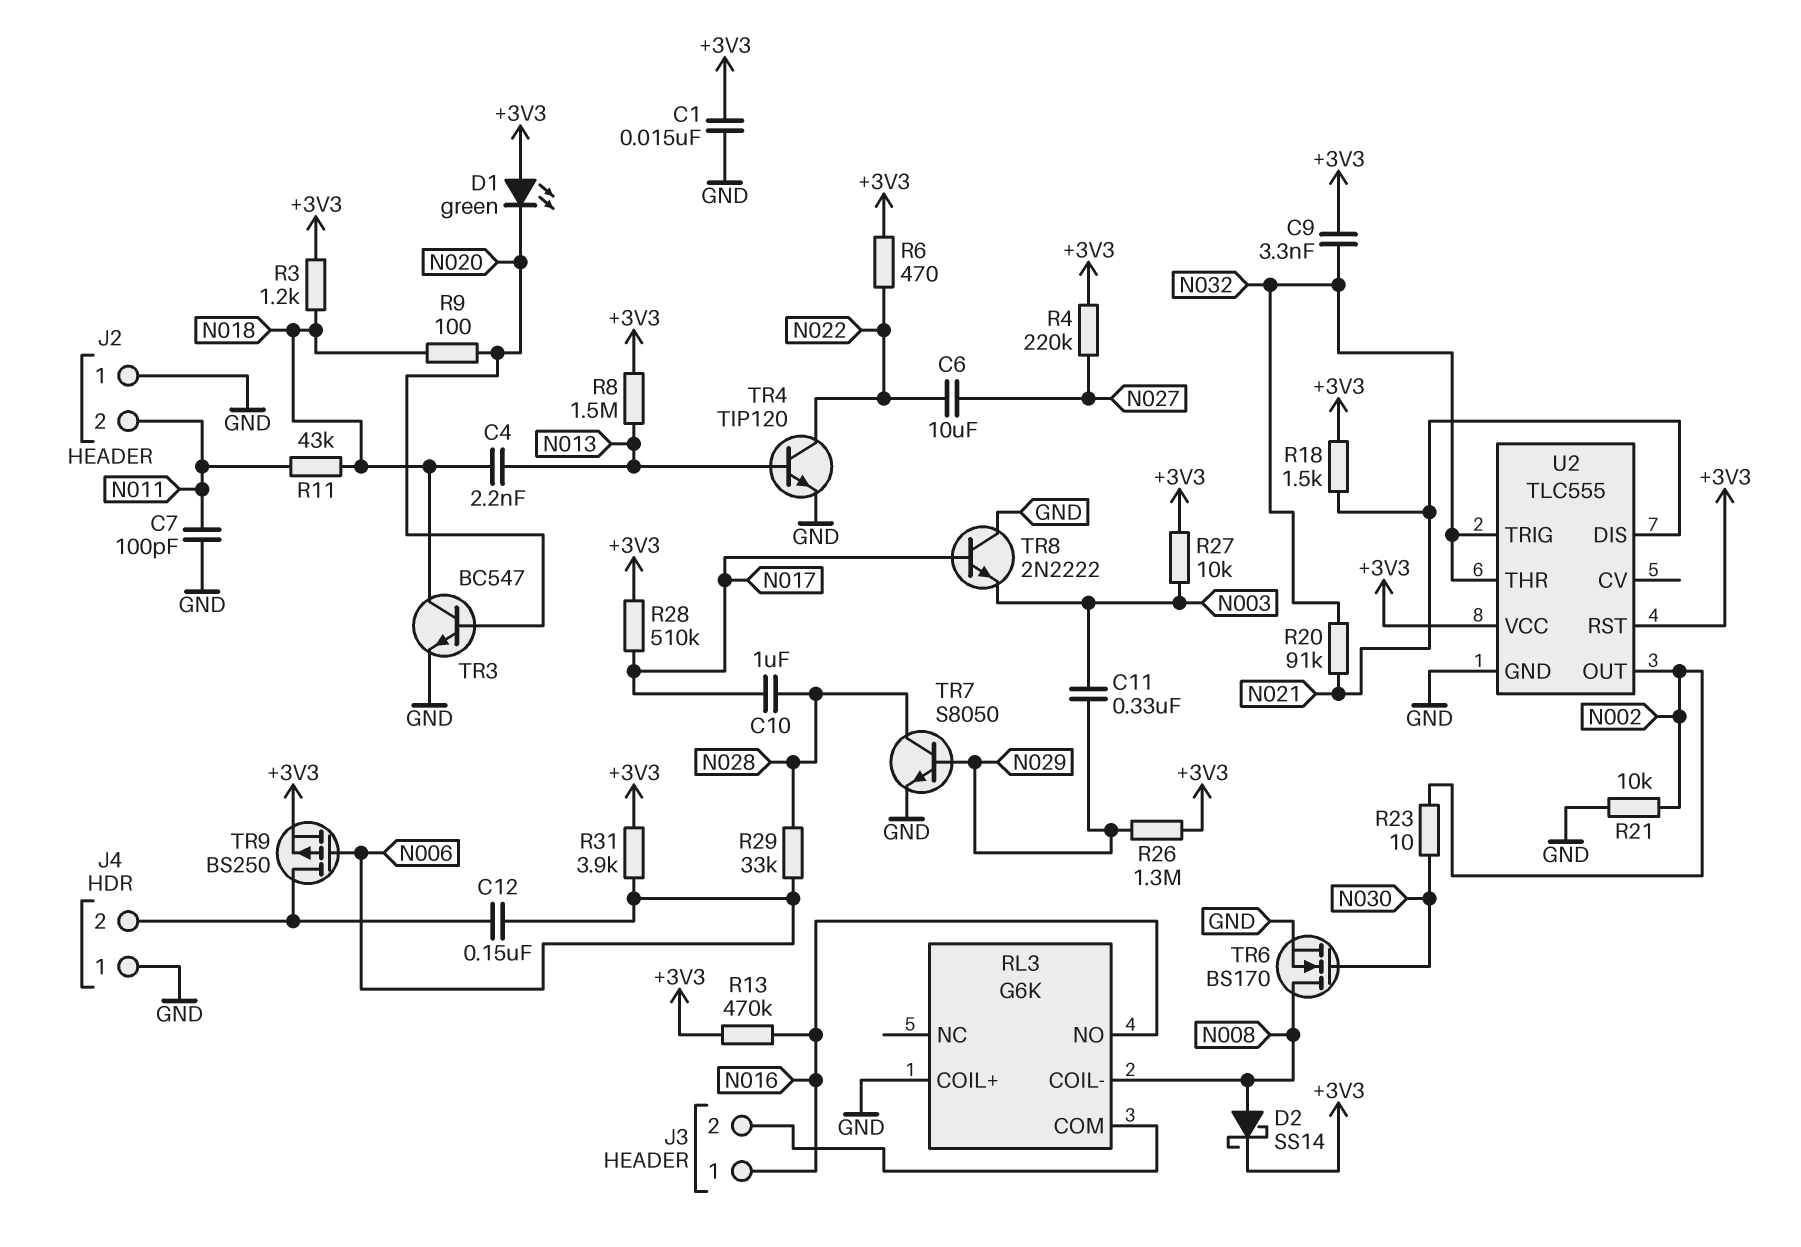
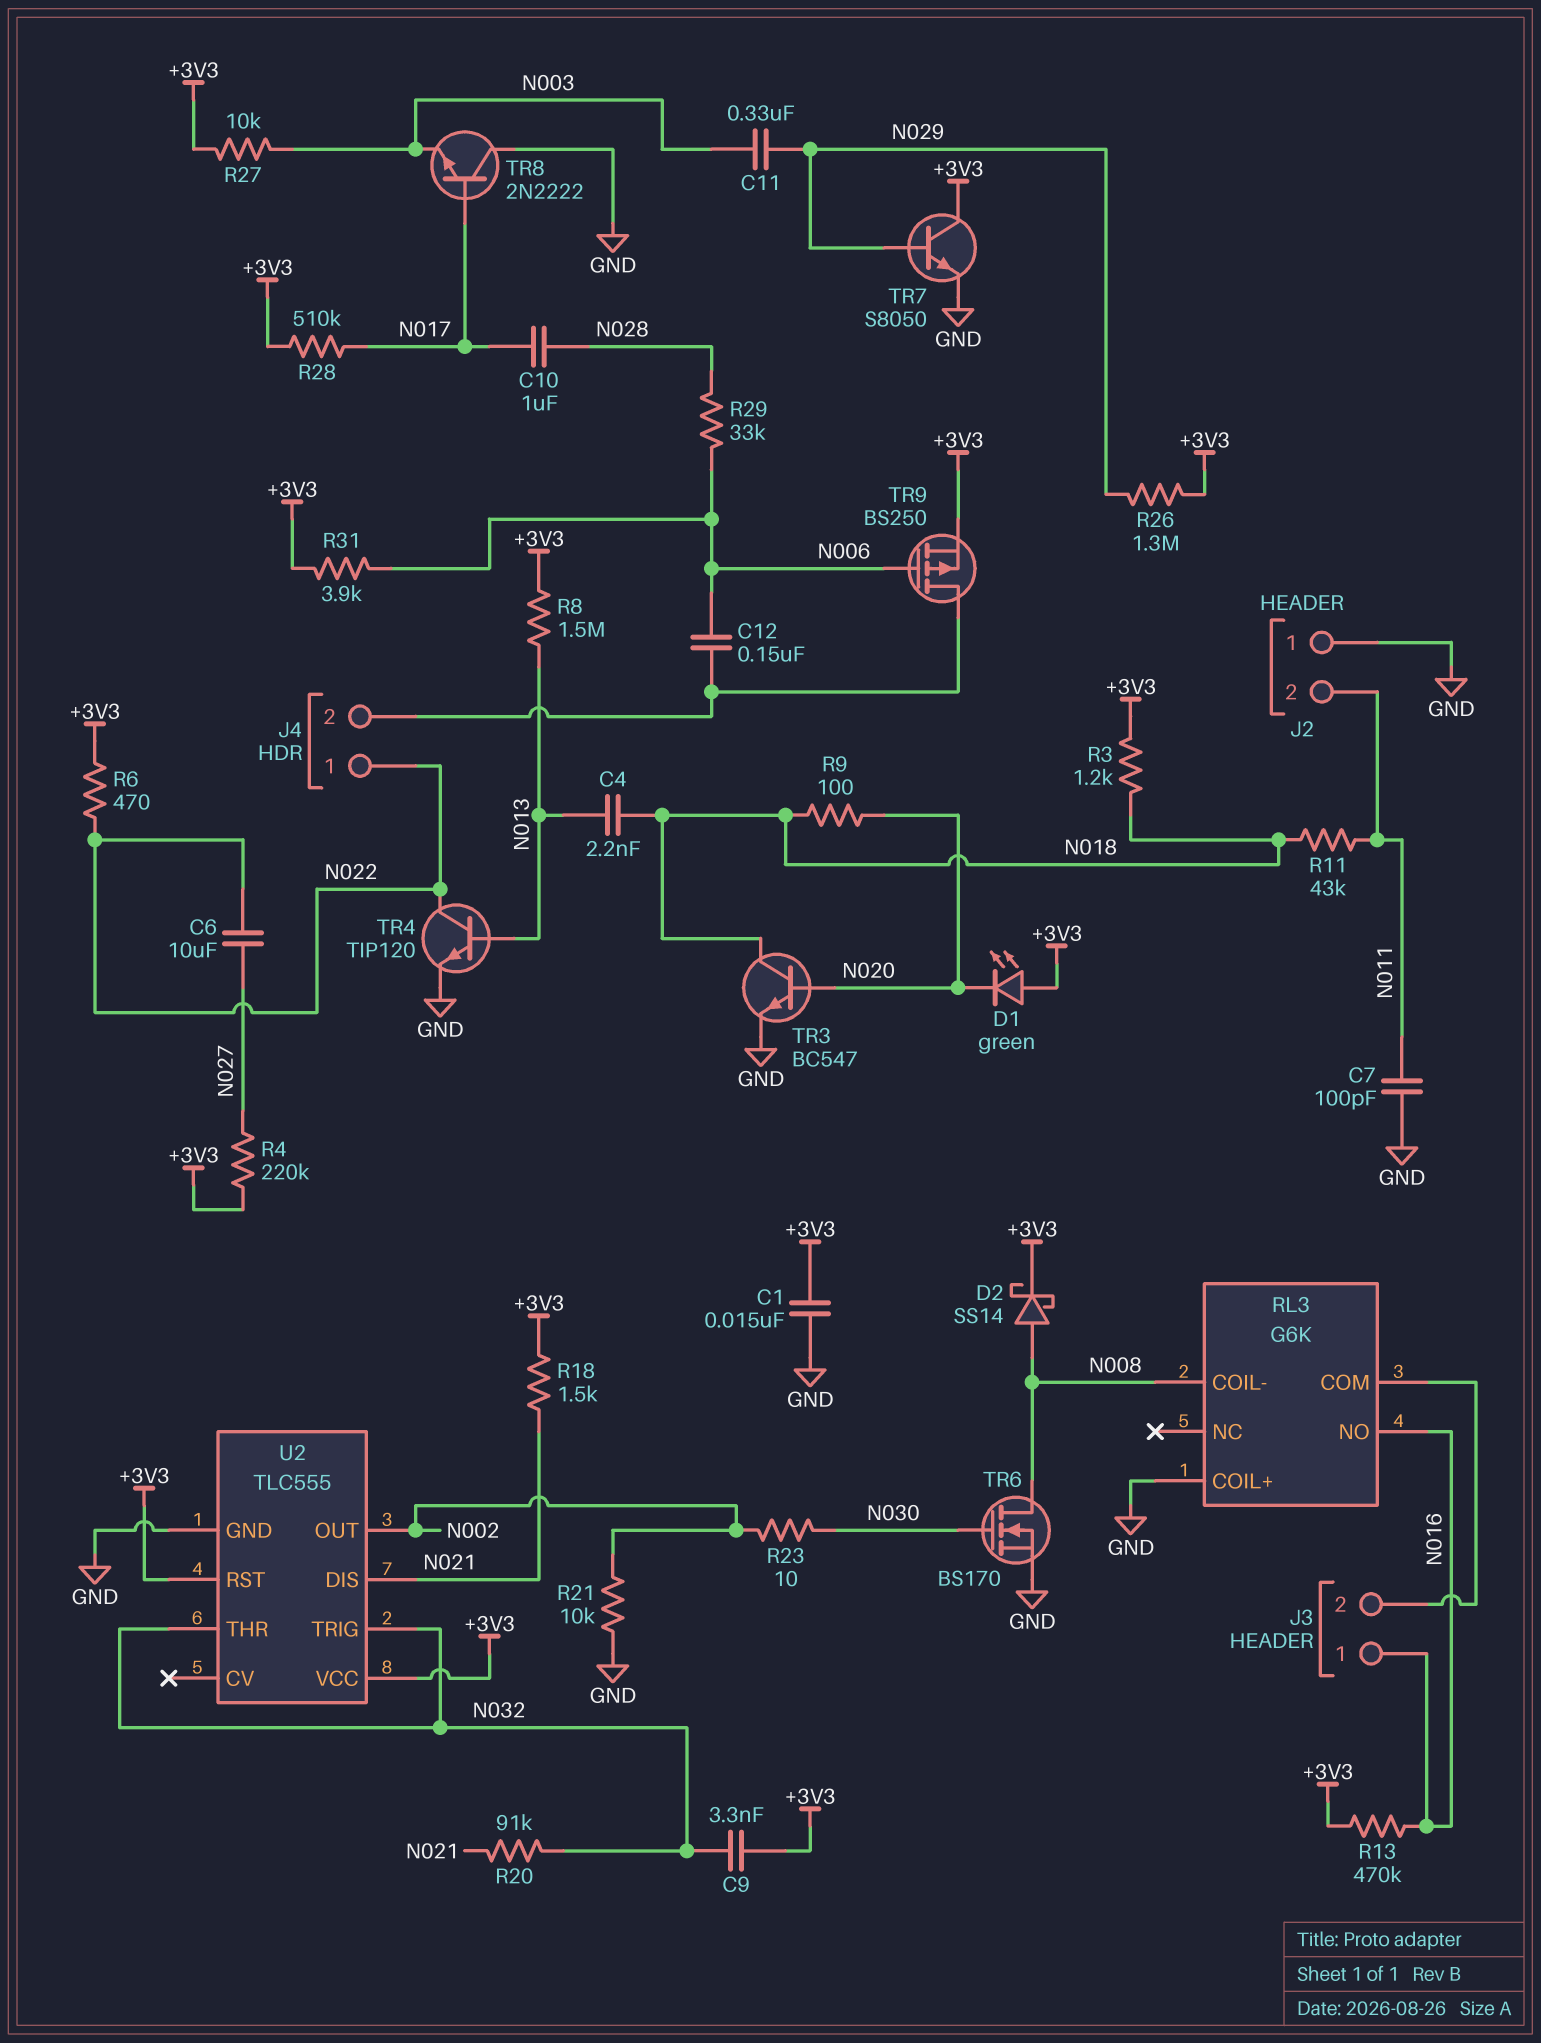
J4 pin 1: GND -> N022
TR7: NPN S8050 (B N029, C N028, E GND) -> NPN S8050 (B N029, C +3V3, E GND)

